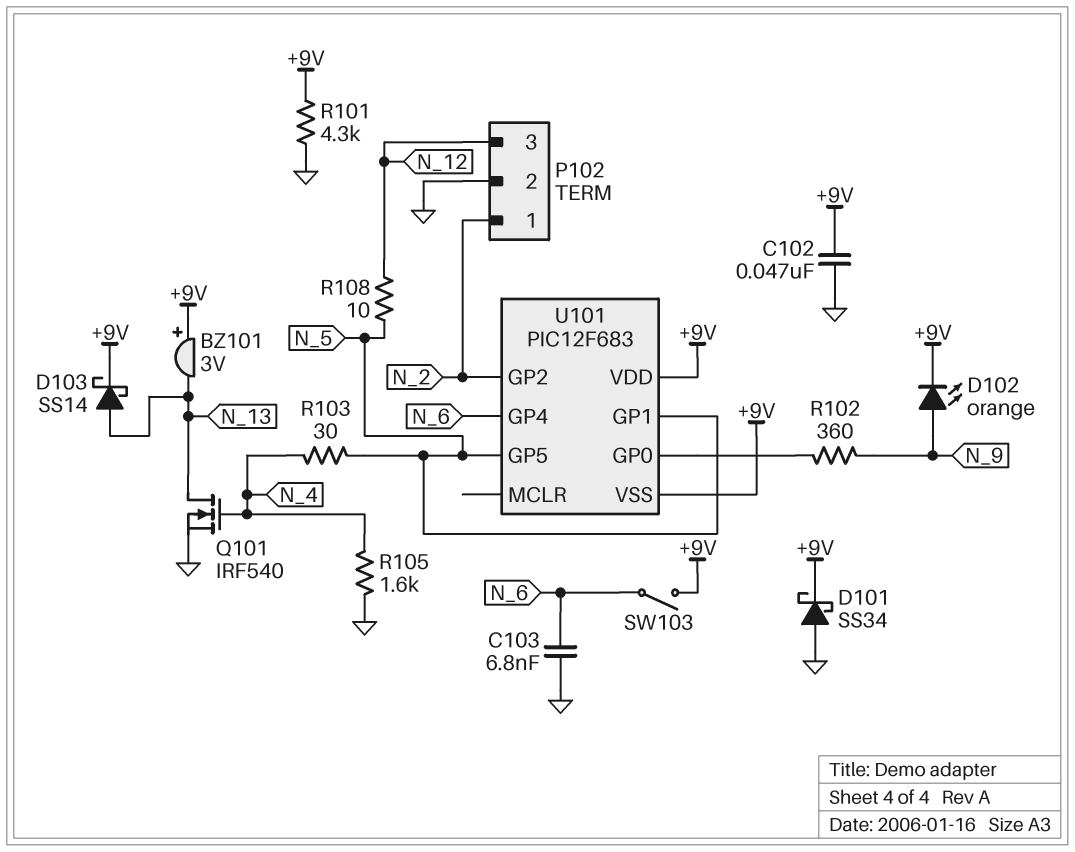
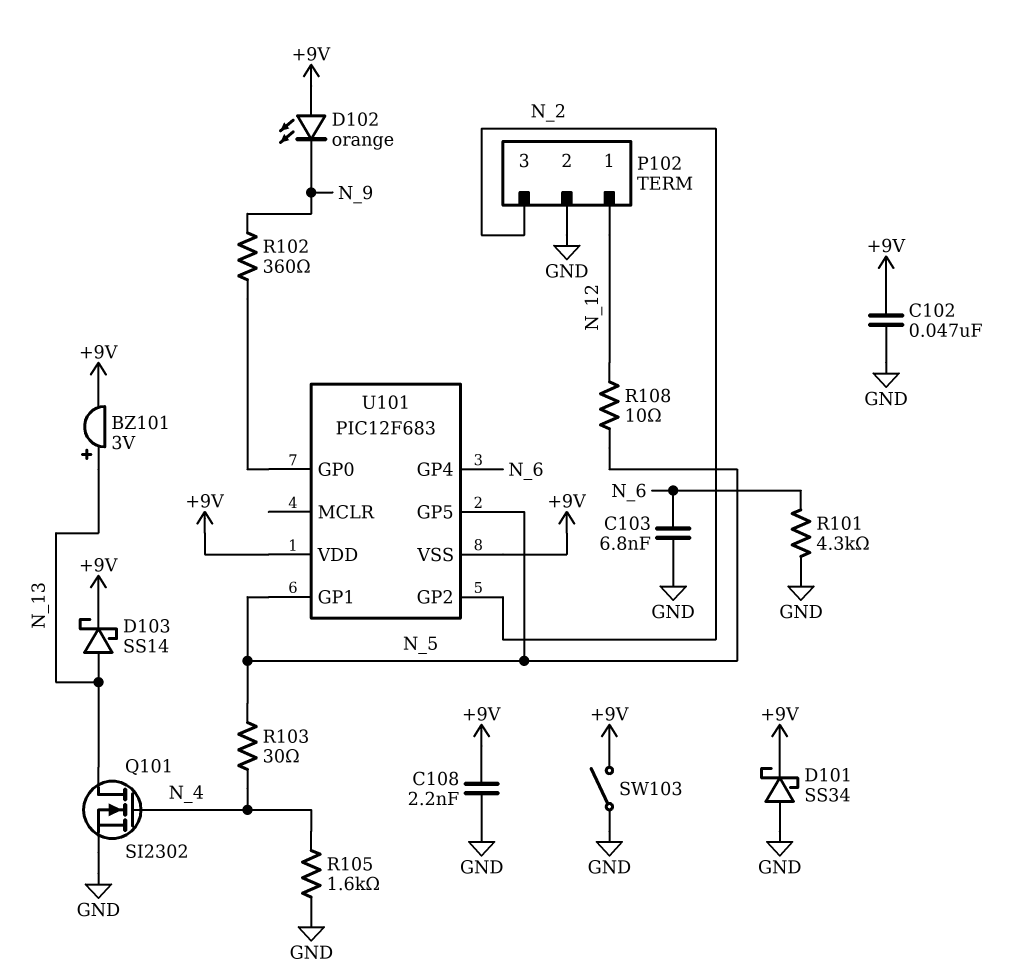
BZ101: buzzer 3V (plus +9V, minus N_13) -> buzzer 3V (plus N_13, minus +9V)
C108: none -> 2.2nF (+9V, GND)
D102: LED orange (A N_9, K +9V) -> LED orange (A +9V, K N_9)
P102 pin 1: N_2 -> N_12
P102 pin 3: N_12 -> N_2
Q101: NMOS IRF540 (G N_4, D N_13, S GND) -> NMOS SI2302 (G N_4, D N_13, S GND)
R101: 4.3k (+9V, GND) -> 4.3k (GND, N_6)
SW103: switch (+9V, N_6) -> switch (+9V, GND)

